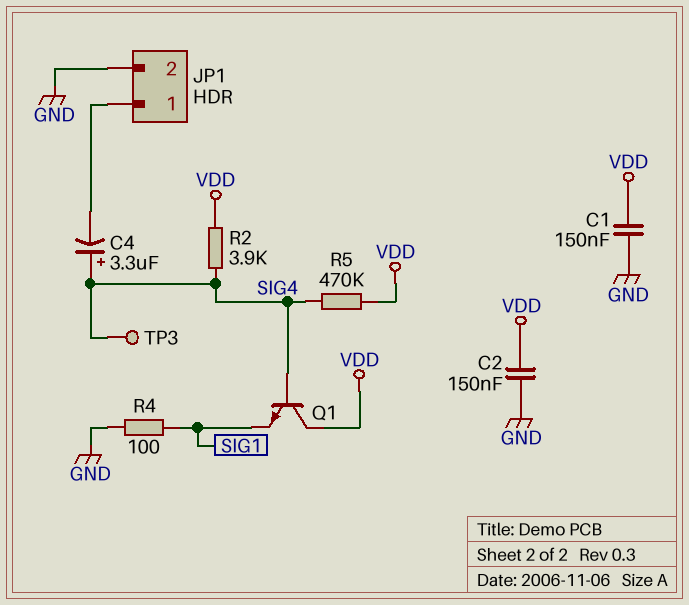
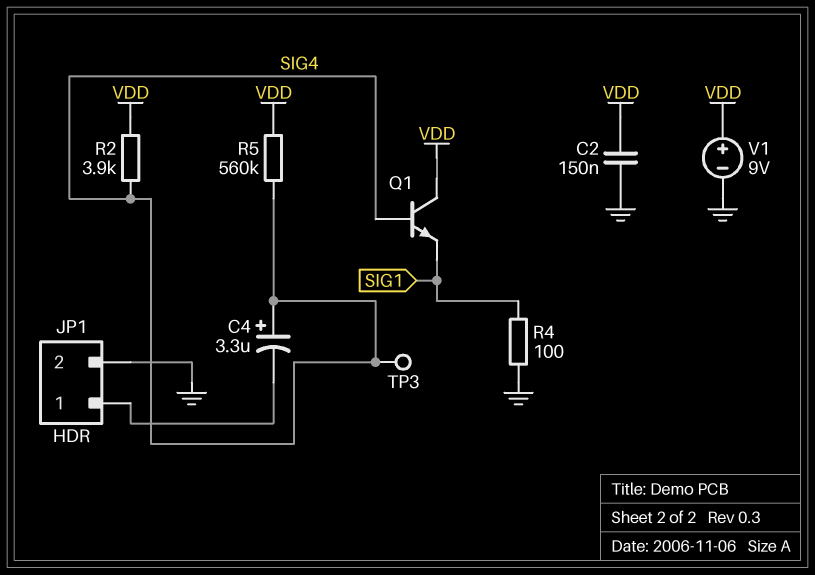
C1: 150nF (GND, VDD) -> none
R5: 470k (SIG4, VDD) -> 560k (SIG4, VDD)
V1: none -> 9V (plus VDD, minus GND)

